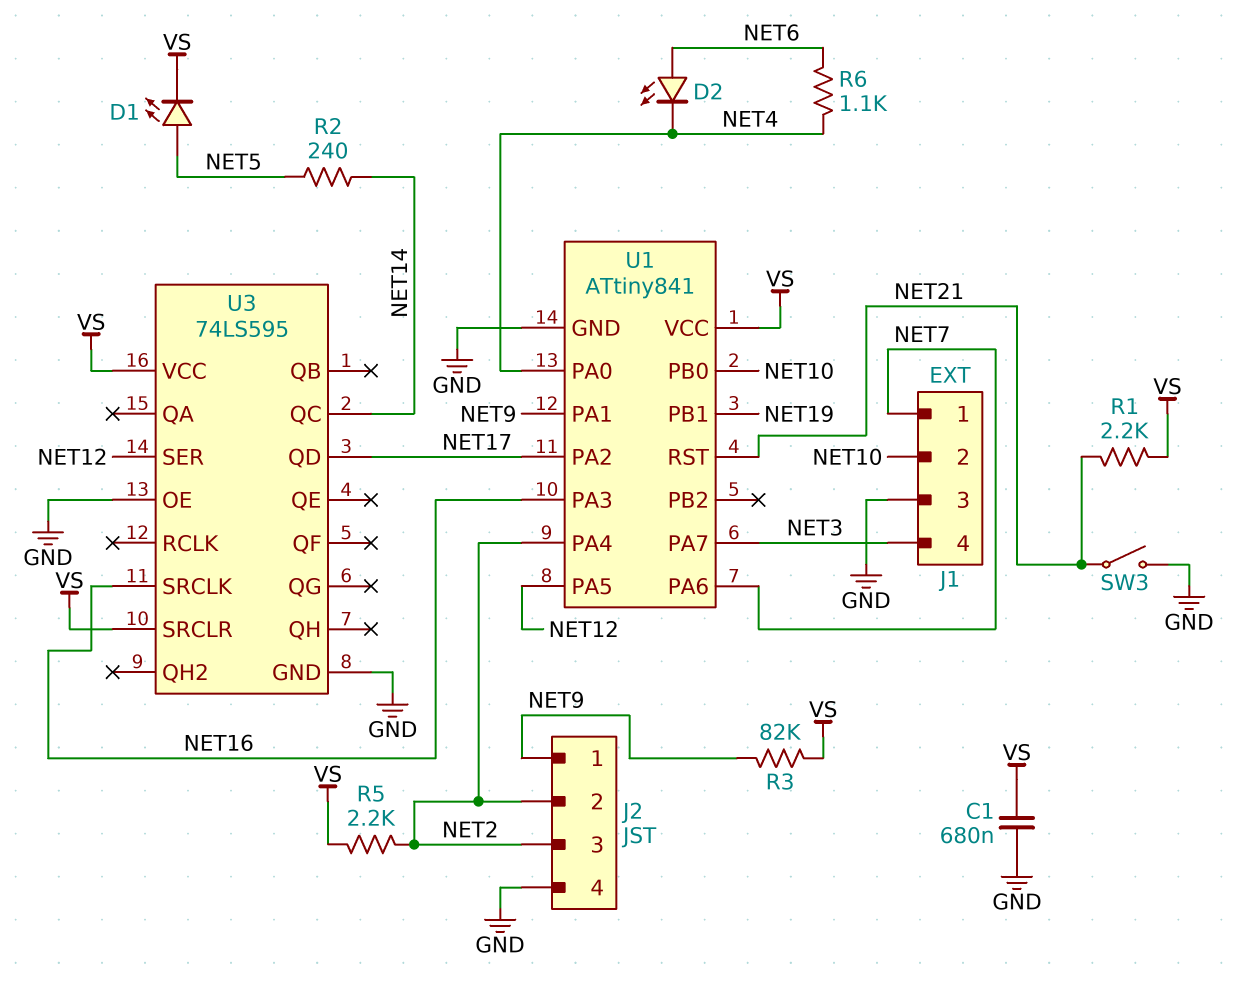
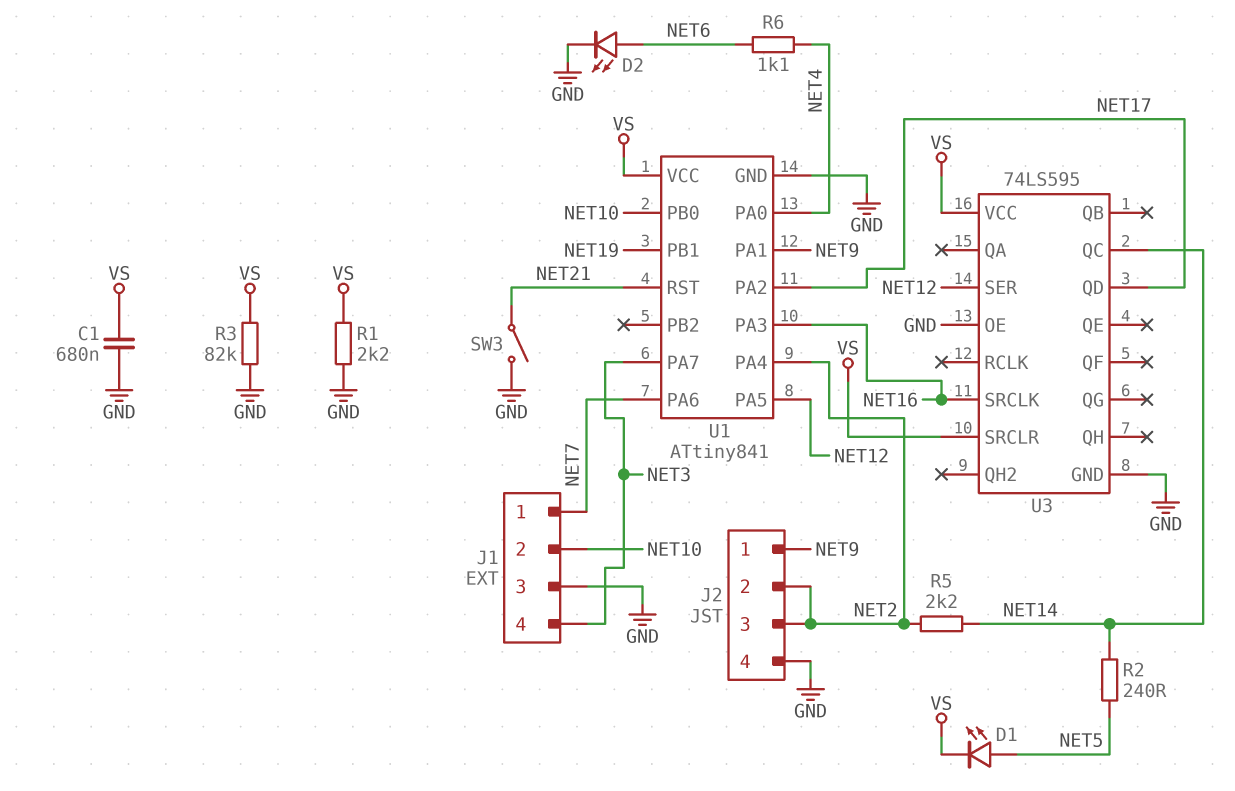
D2: LED (A NET6, K NET4) -> LED (A NET6, K GND)
R1: 2.2k (NET21, VS) -> 2.2k (GND, VS)
R3: 82k (NET9, VS) -> 82k (GND, VS)
R5: 2.2k (NET2, VS) -> 2.2k (NET2, NET14)

